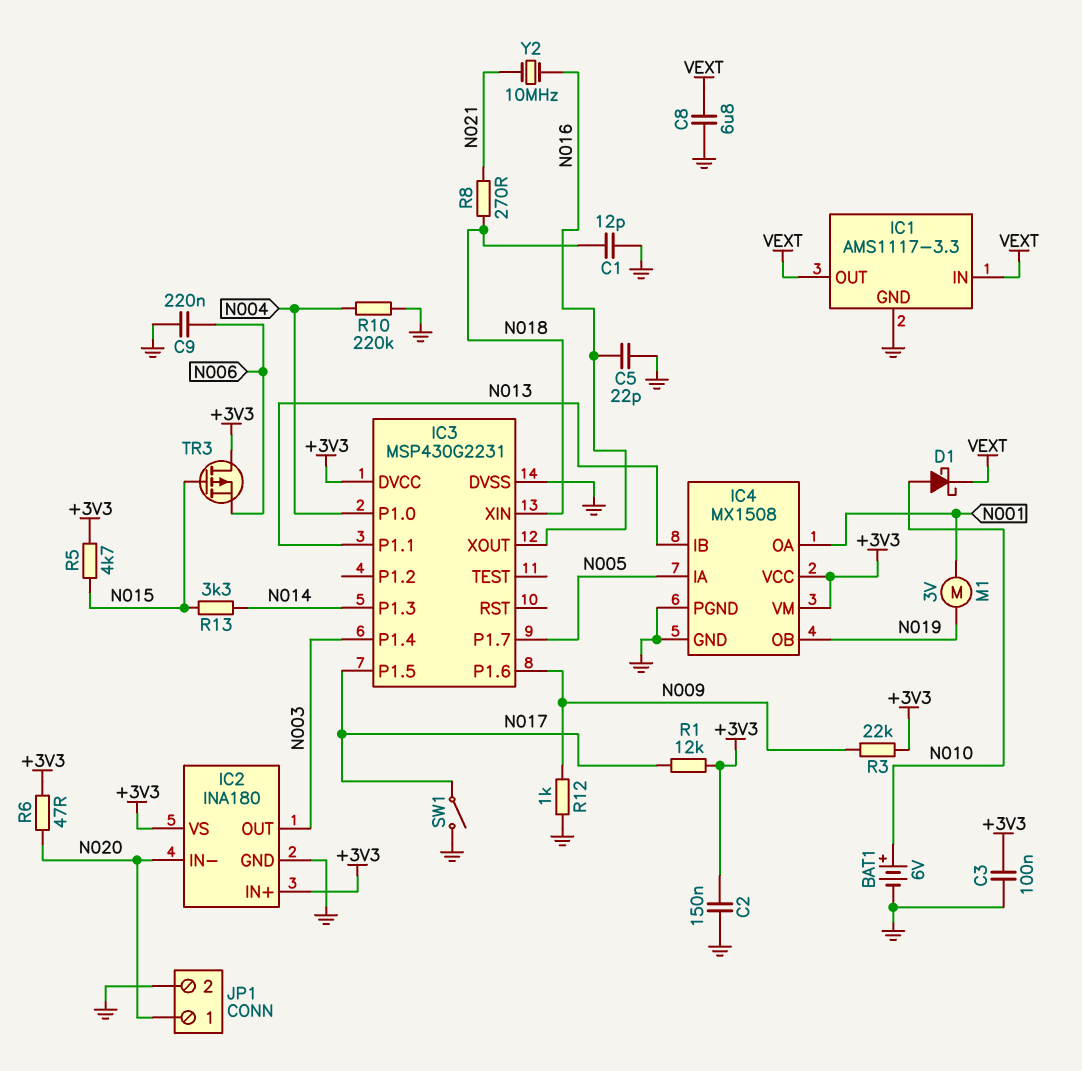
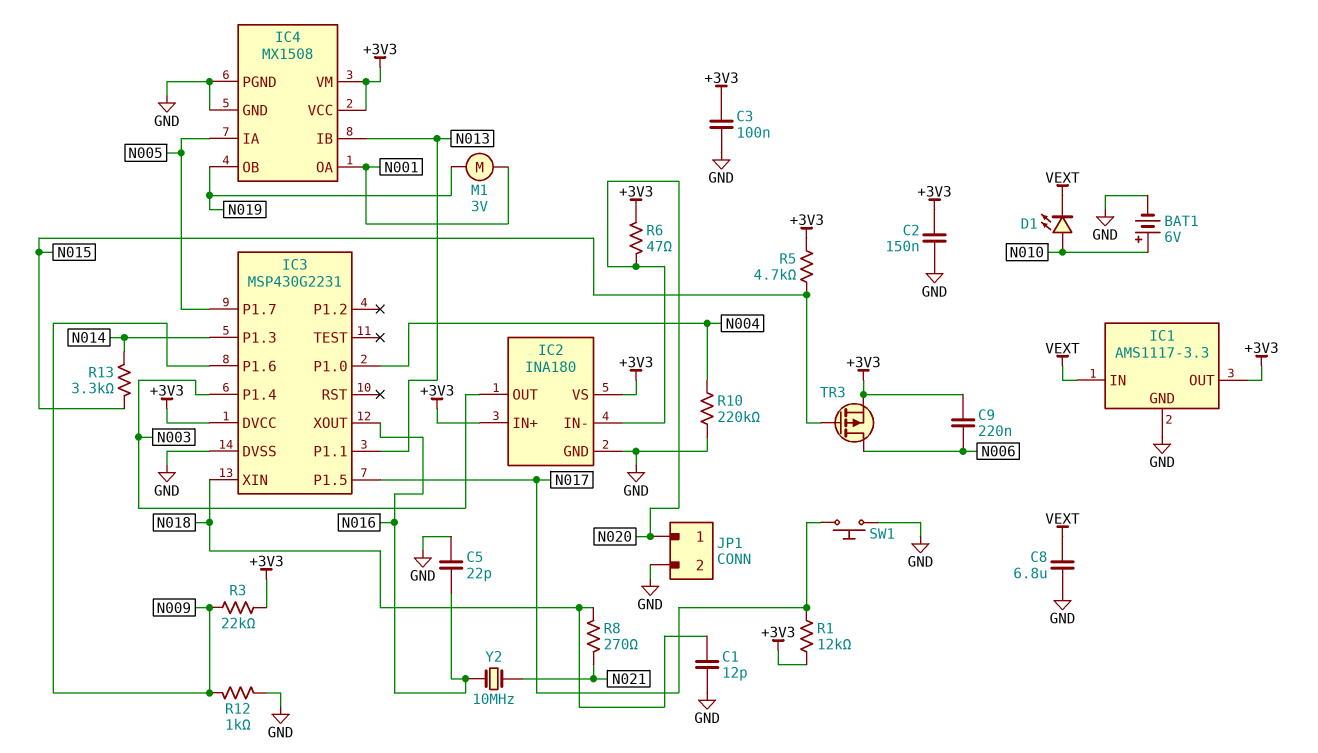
C9: 220nF (GND, N006) -> 220nF (+3V3, N006)
D1: schottky (A N010, K VEXT) -> LED (A N010, K VEXT)
IC1 pin OUT: VEXT -> +3V3
SW1: switch (GND, N017) -> button (GND, N017)
TR3: PMOS (G N015, D +3V3, S N006) -> PMOS (G N015, D N006, S +3V3)

